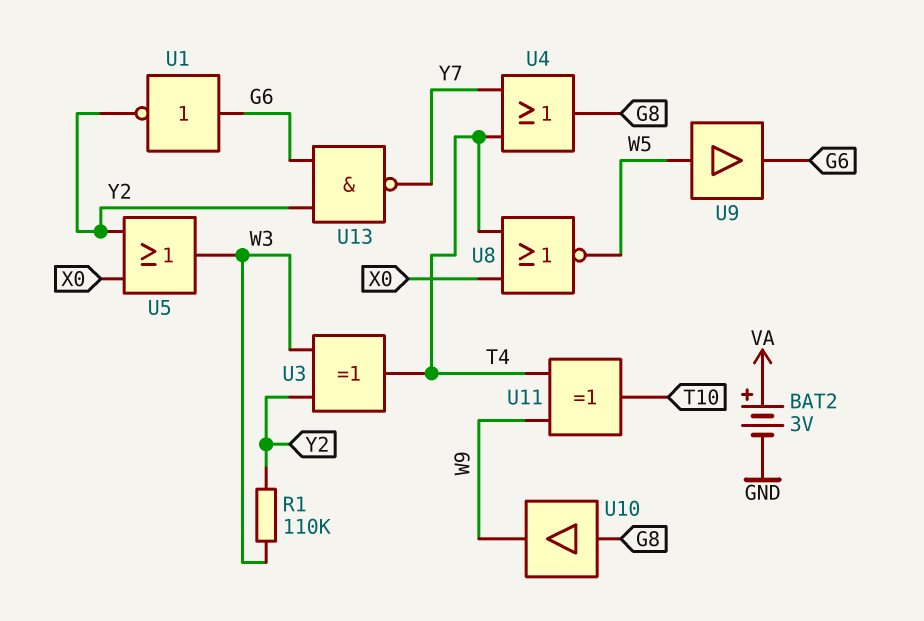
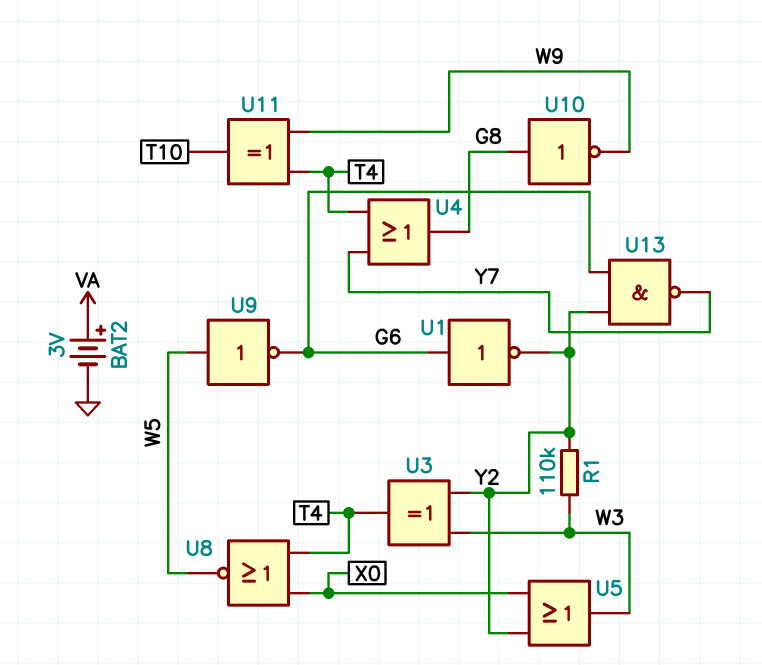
U9: buffer (in W5, out G6) -> NOT (in W5, out G6)
U10: buffer (in G8, out W9) -> NOT (in G8, out W9)

